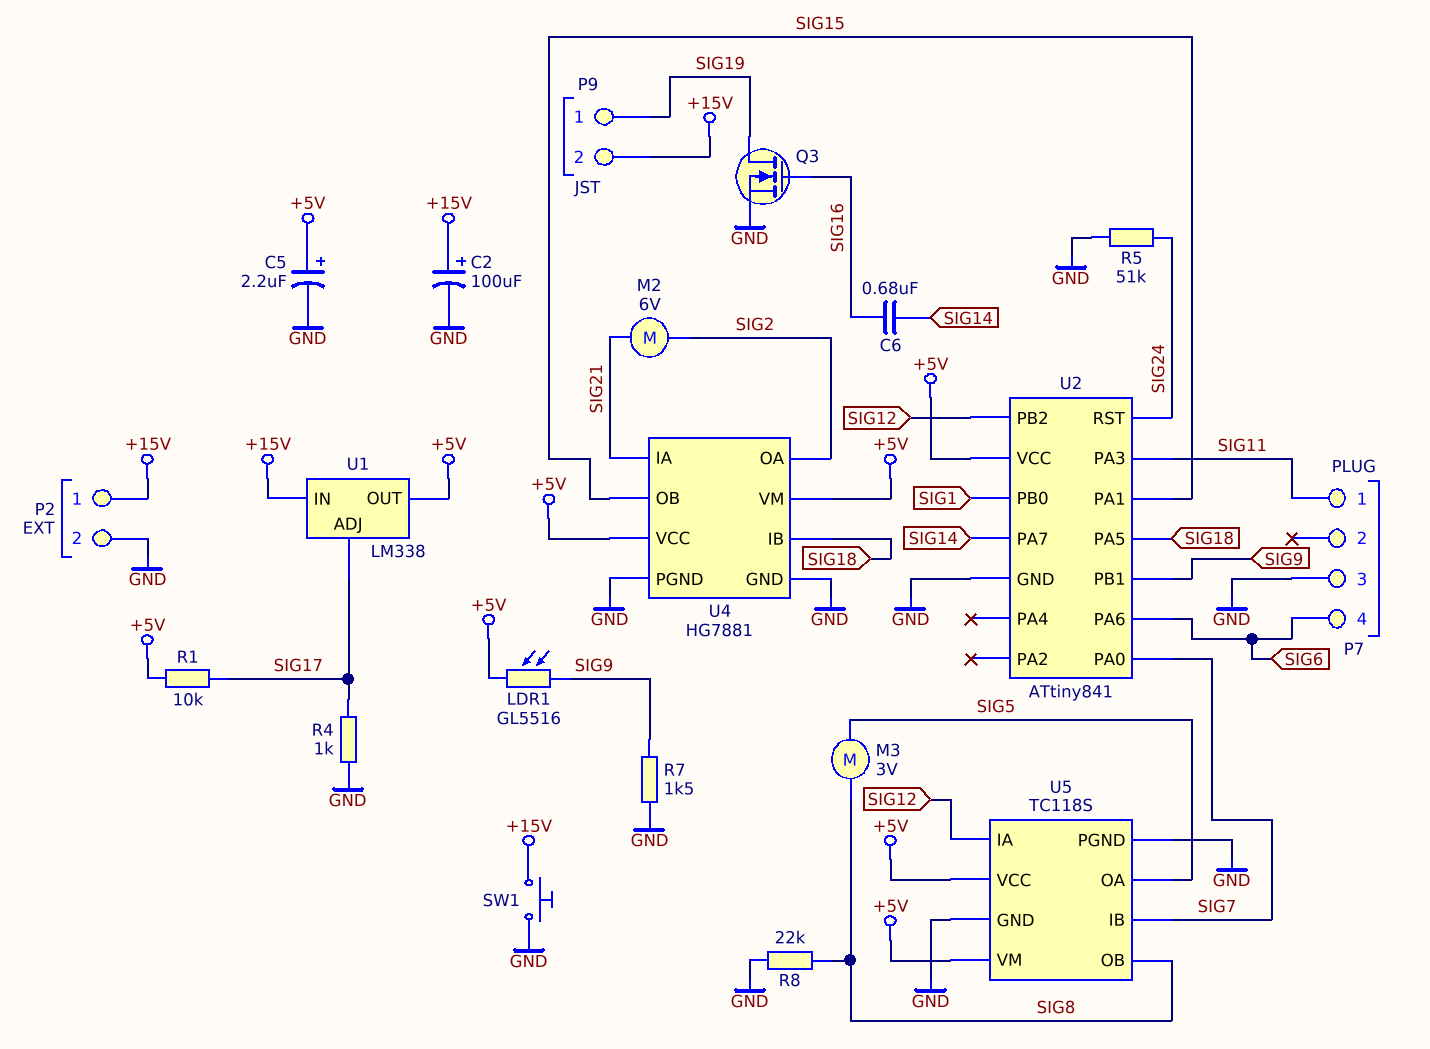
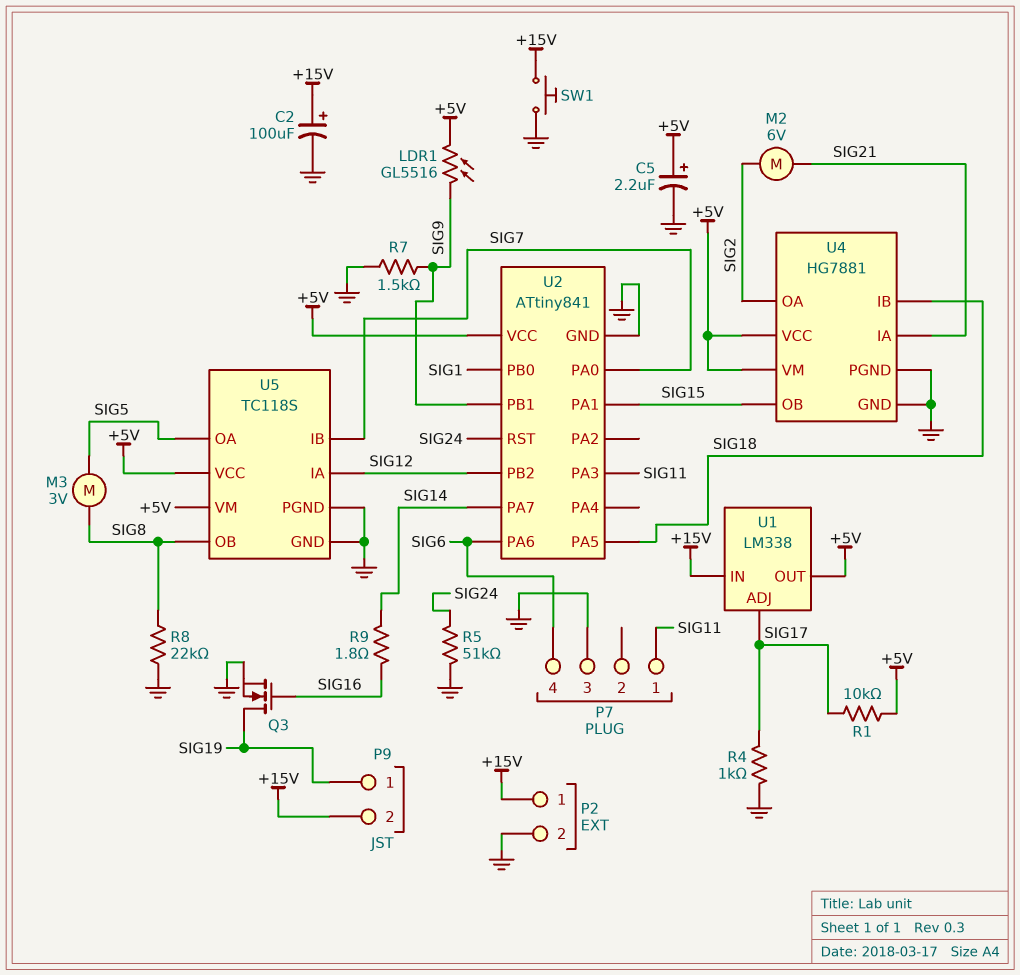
C6: 680nF (SIG14, SIG16) -> none
R9: none -> 1.8 (SIG14, SIG16)

